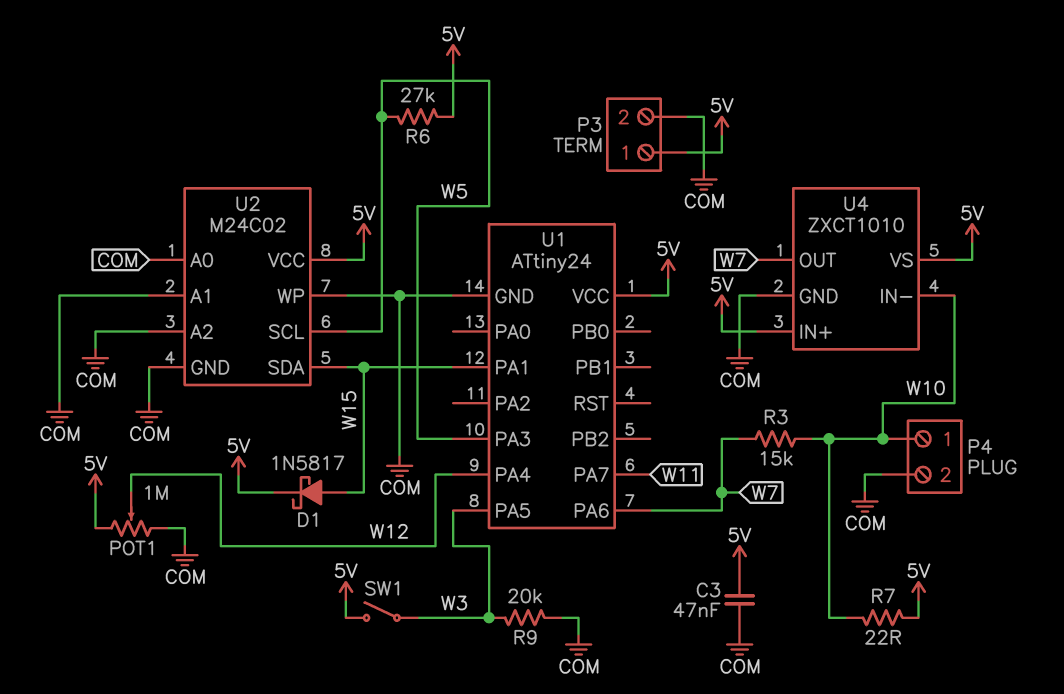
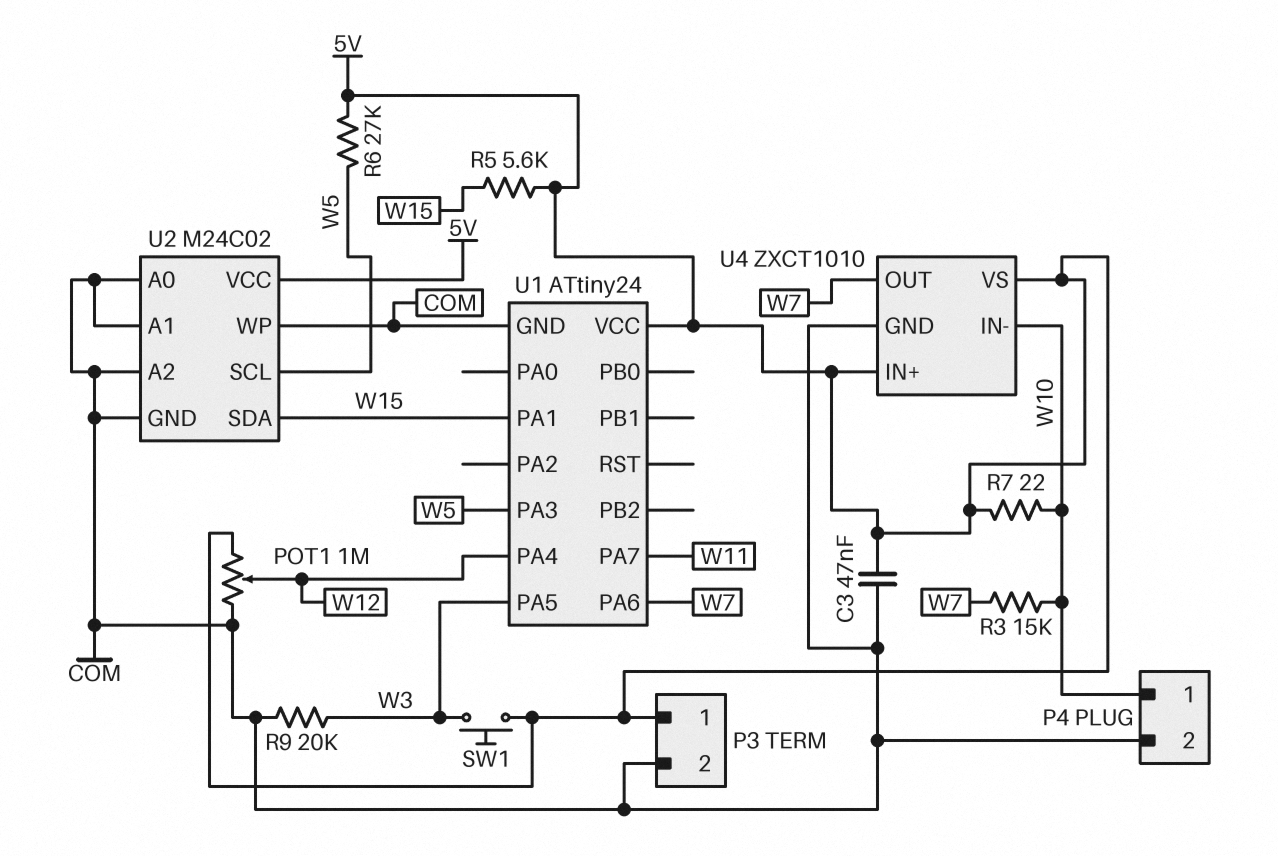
D1: schottky 1N5817 (A W15, K 5V) -> none
R5: none -> 5.6k (5V, W15)
SW1: switch (5V, W3) -> button (5V, W3)

